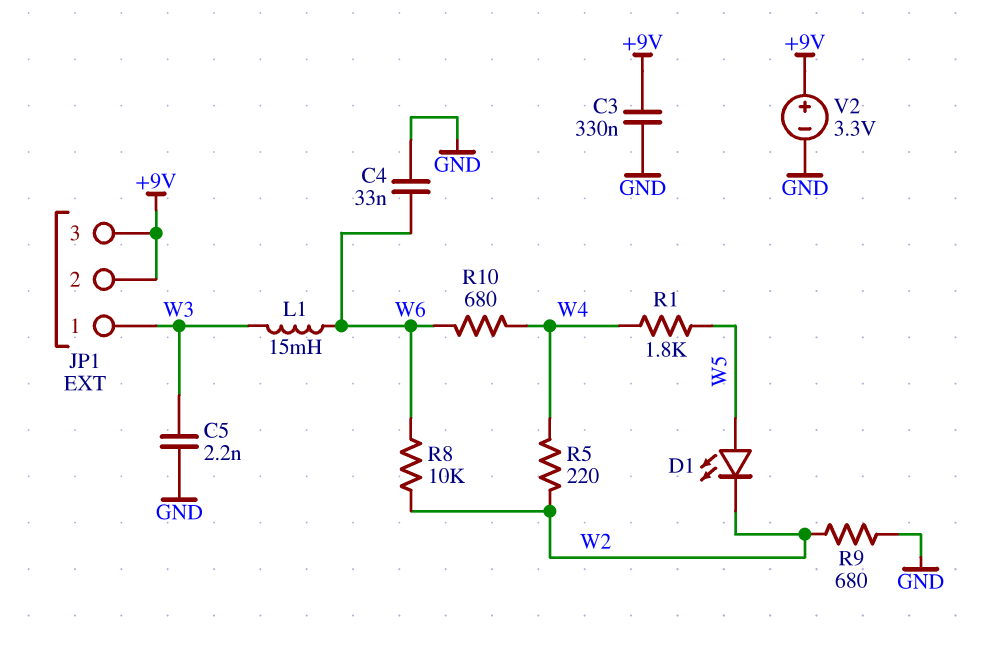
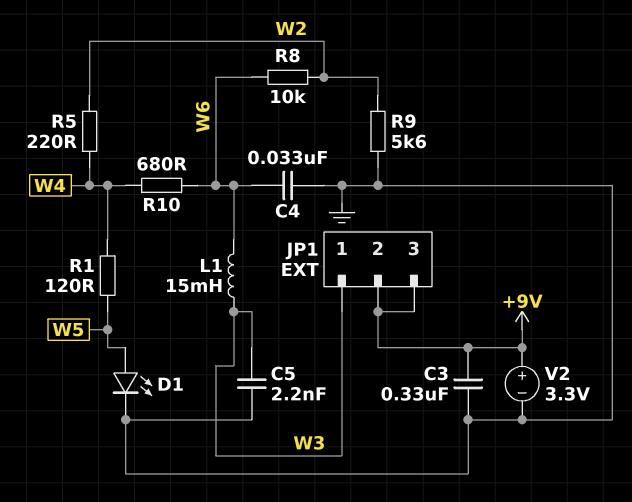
D1: LED (A W5, K W2) -> LED (A W5, K GND)
R1: 1.8k (W4, W5) -> 120 (W4, W5)
R9: 680 (GND, W2) -> 5.6k (GND, W2)

